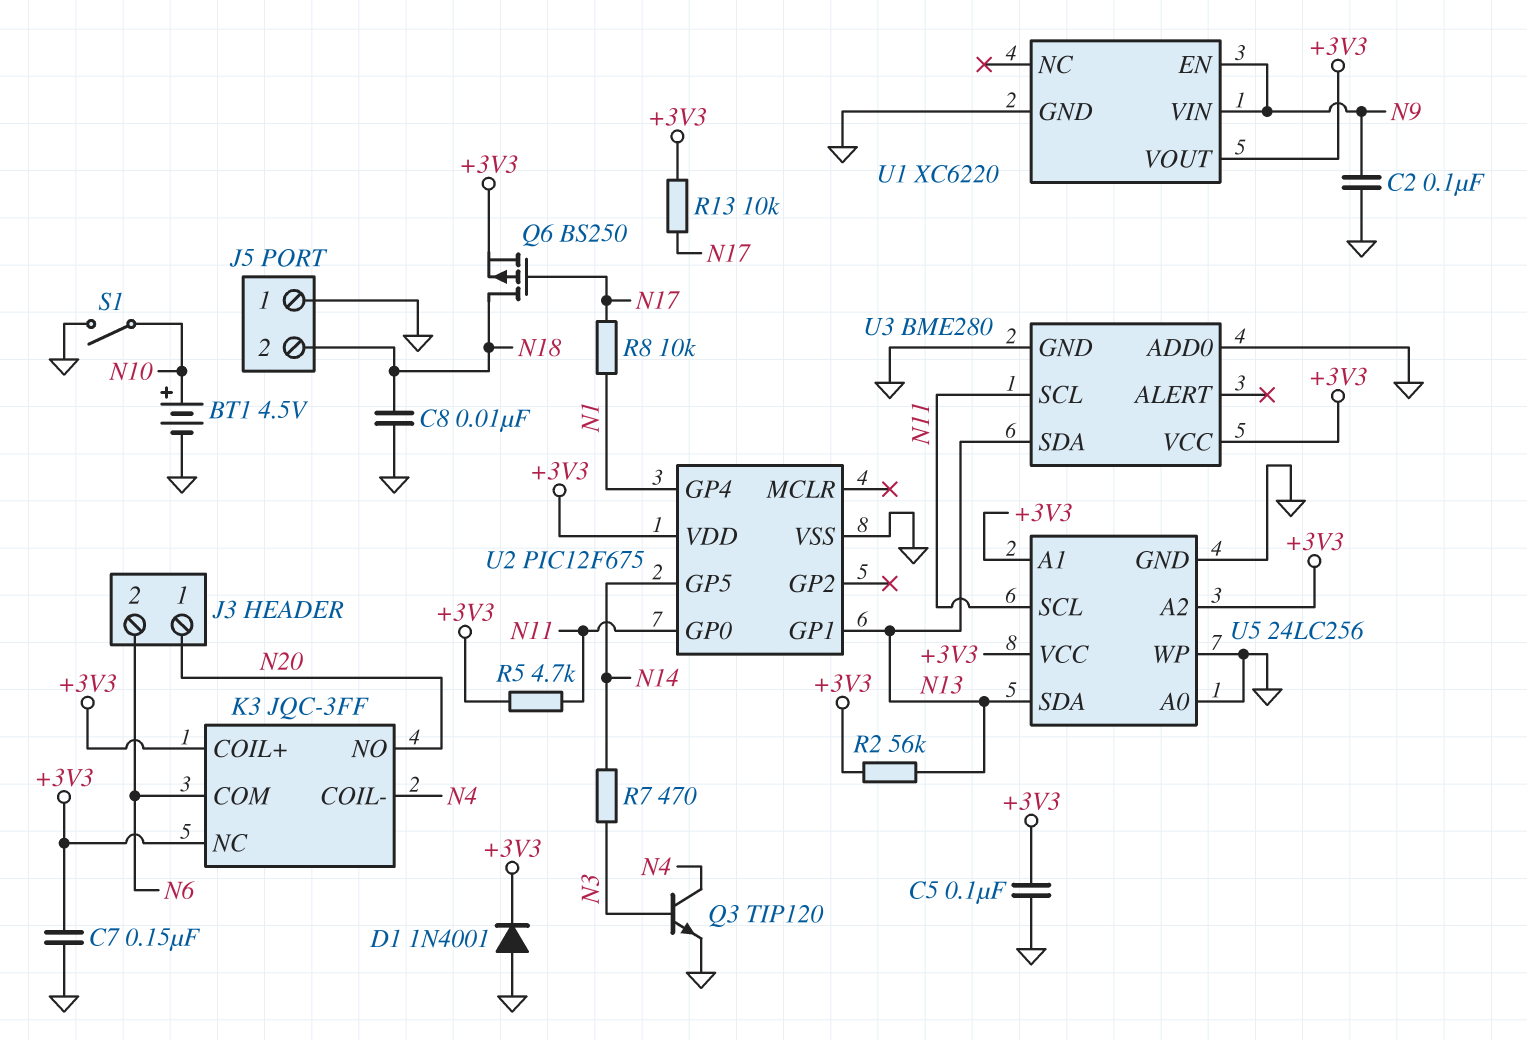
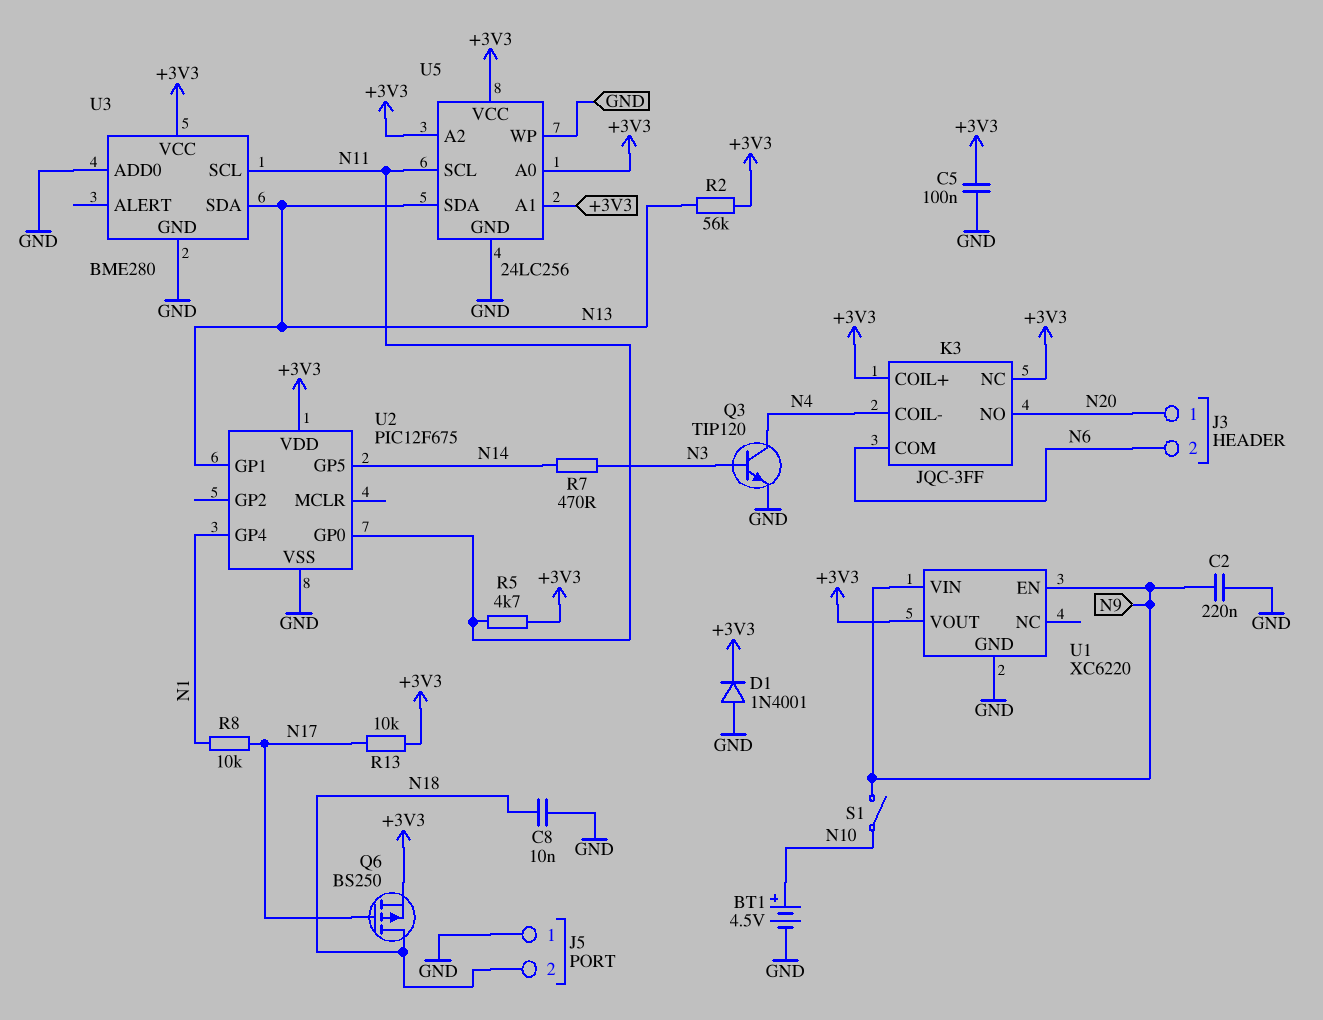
C2: 100nF (GND, N9) -> 220nF (GND, N9)
C7: 150nF (+3V3, GND) -> none
S1: switch (GND, N10) -> switch (N9, N10)
U5 pin A0: GND -> +3V3

